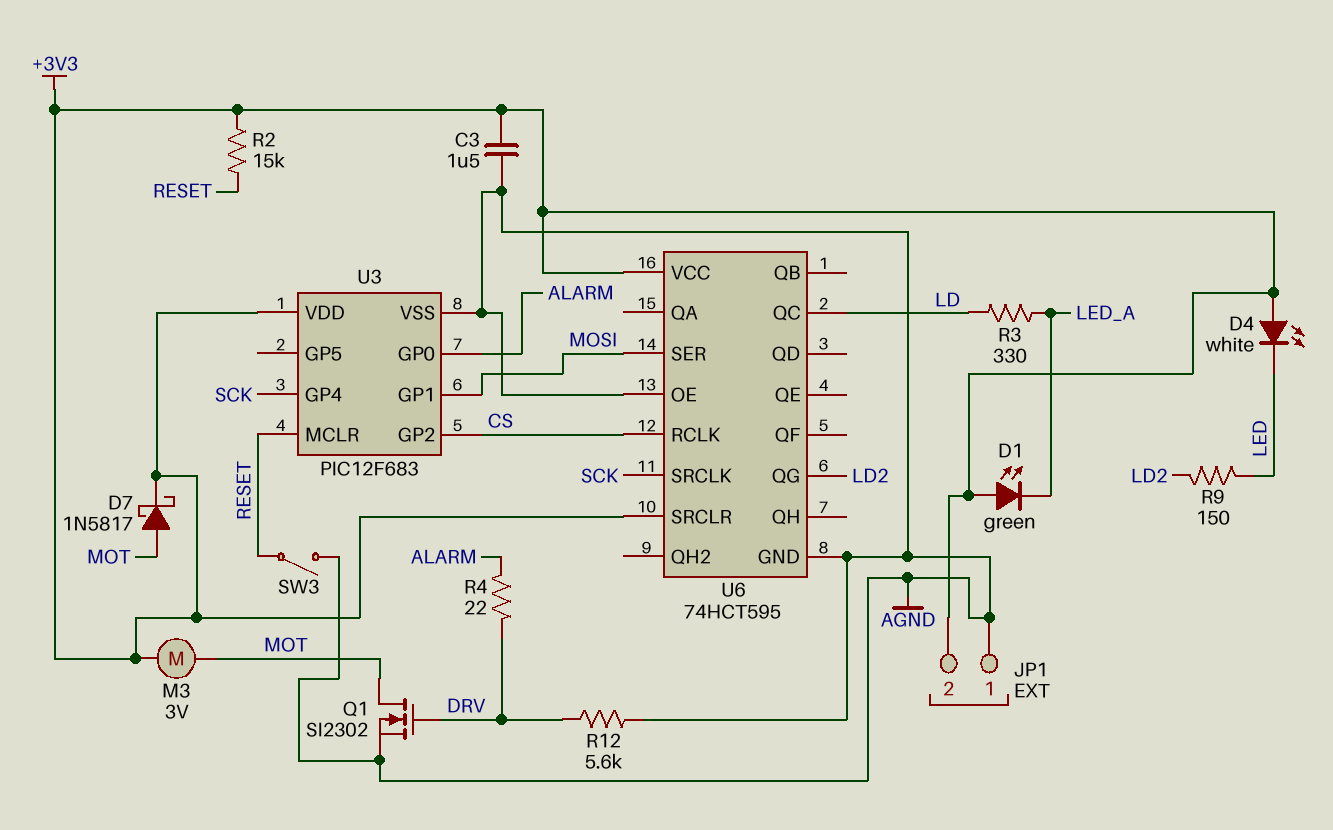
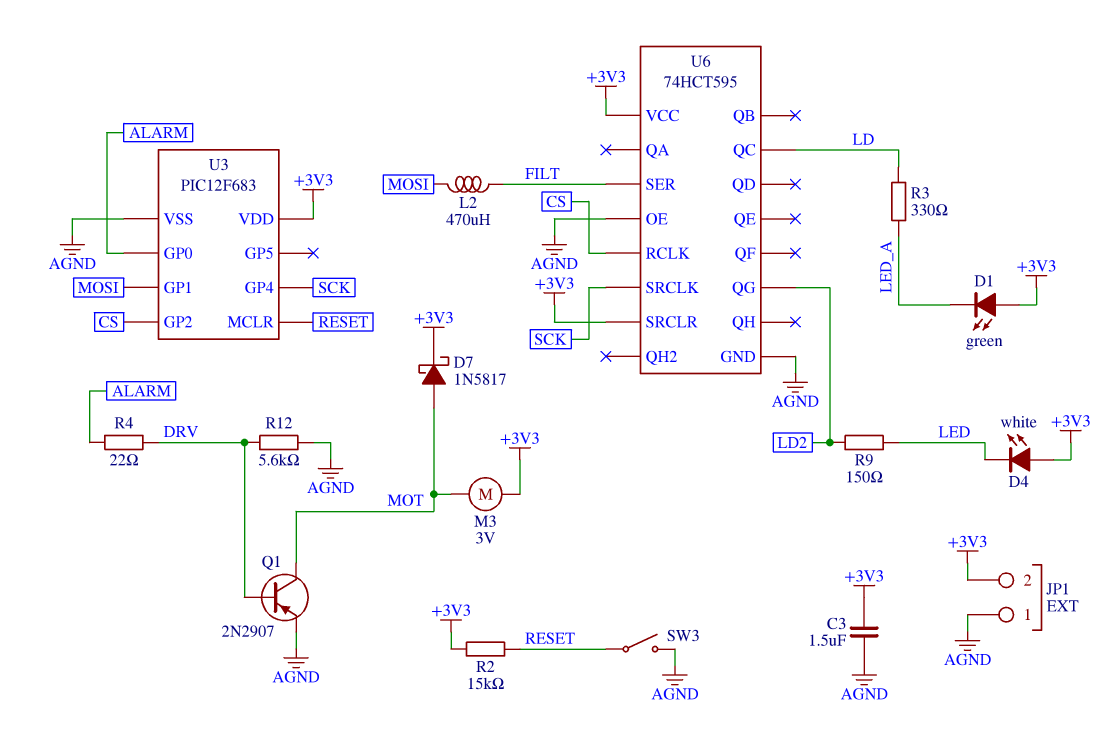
L2: none -> 470uH (FILT, MOSI)
Q1: NMOS SI2302 (G DRV, D MOT, S AGND) -> PNP 2N2907 (B DRV, C MOT, E AGND)
U6 pin SER: MOSI -> FILT

